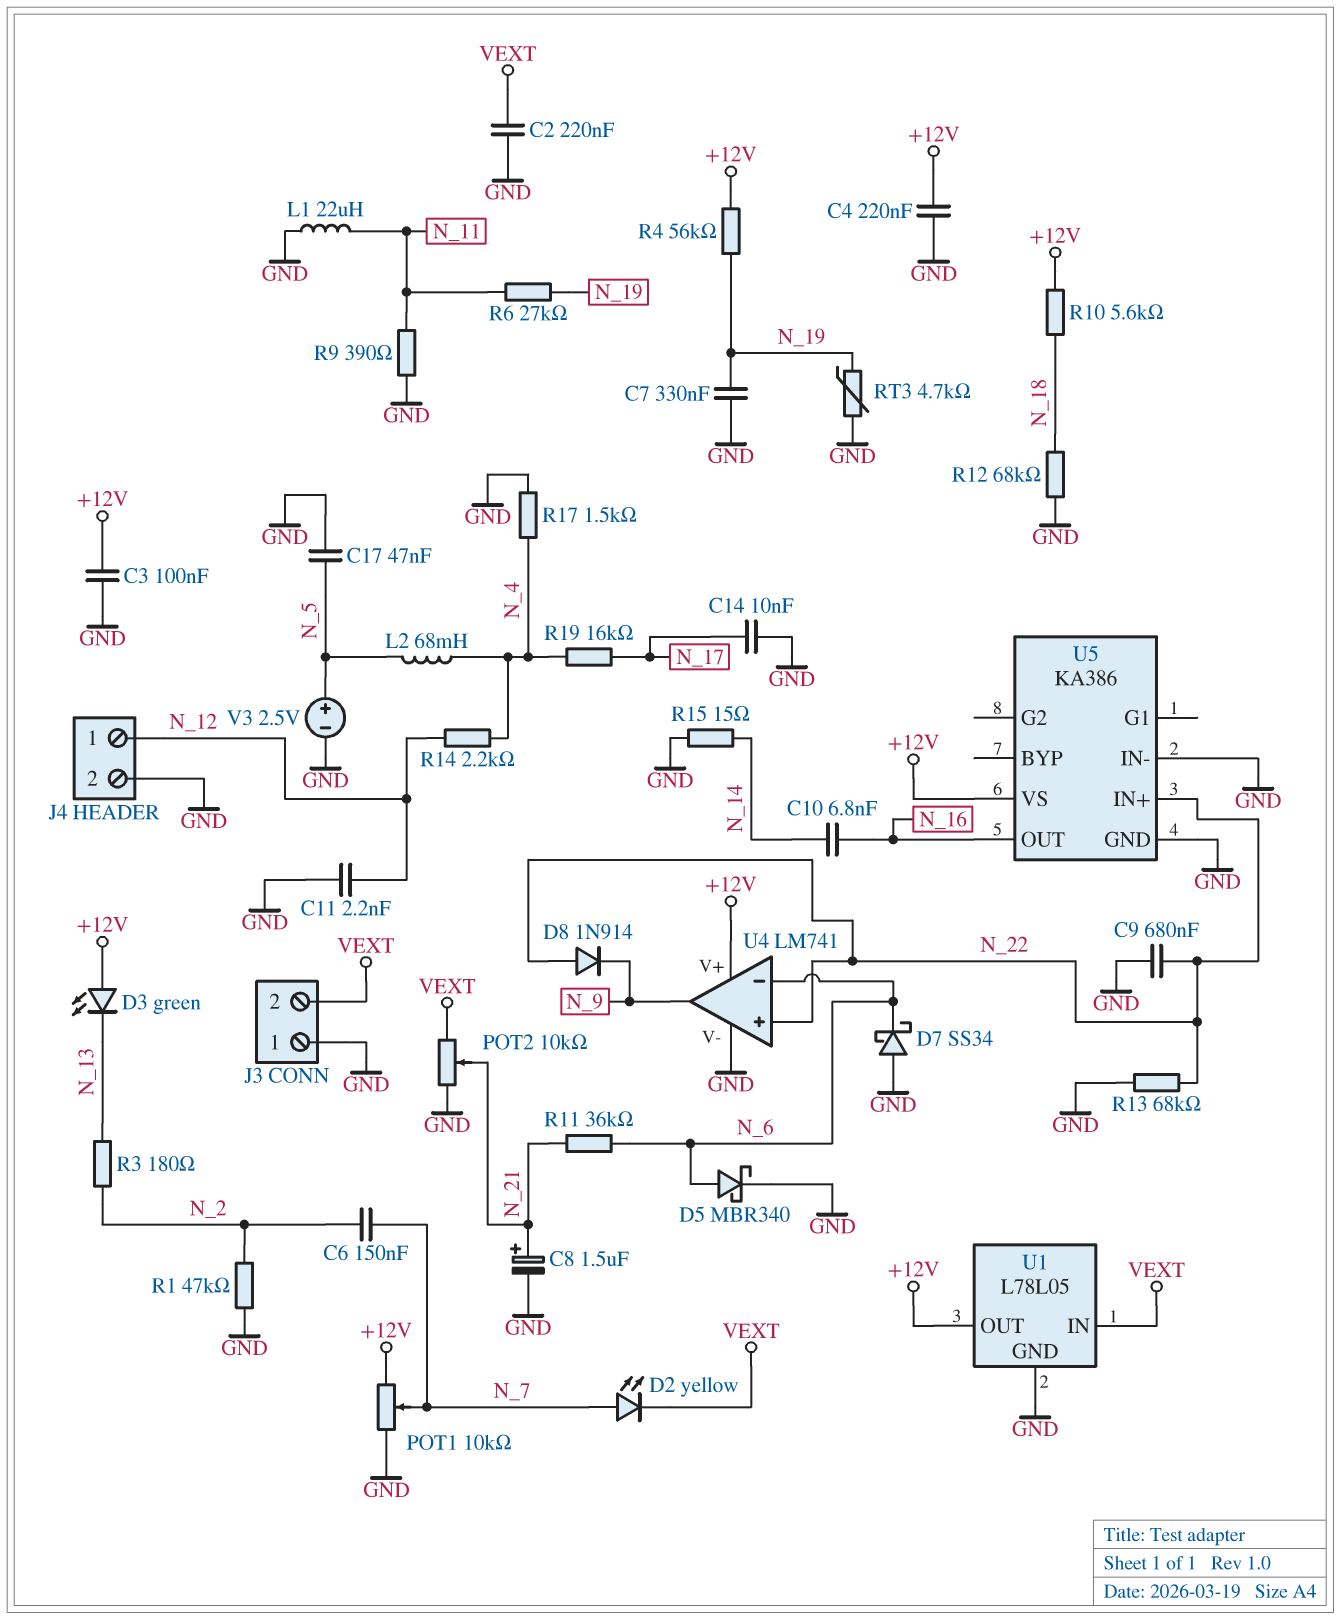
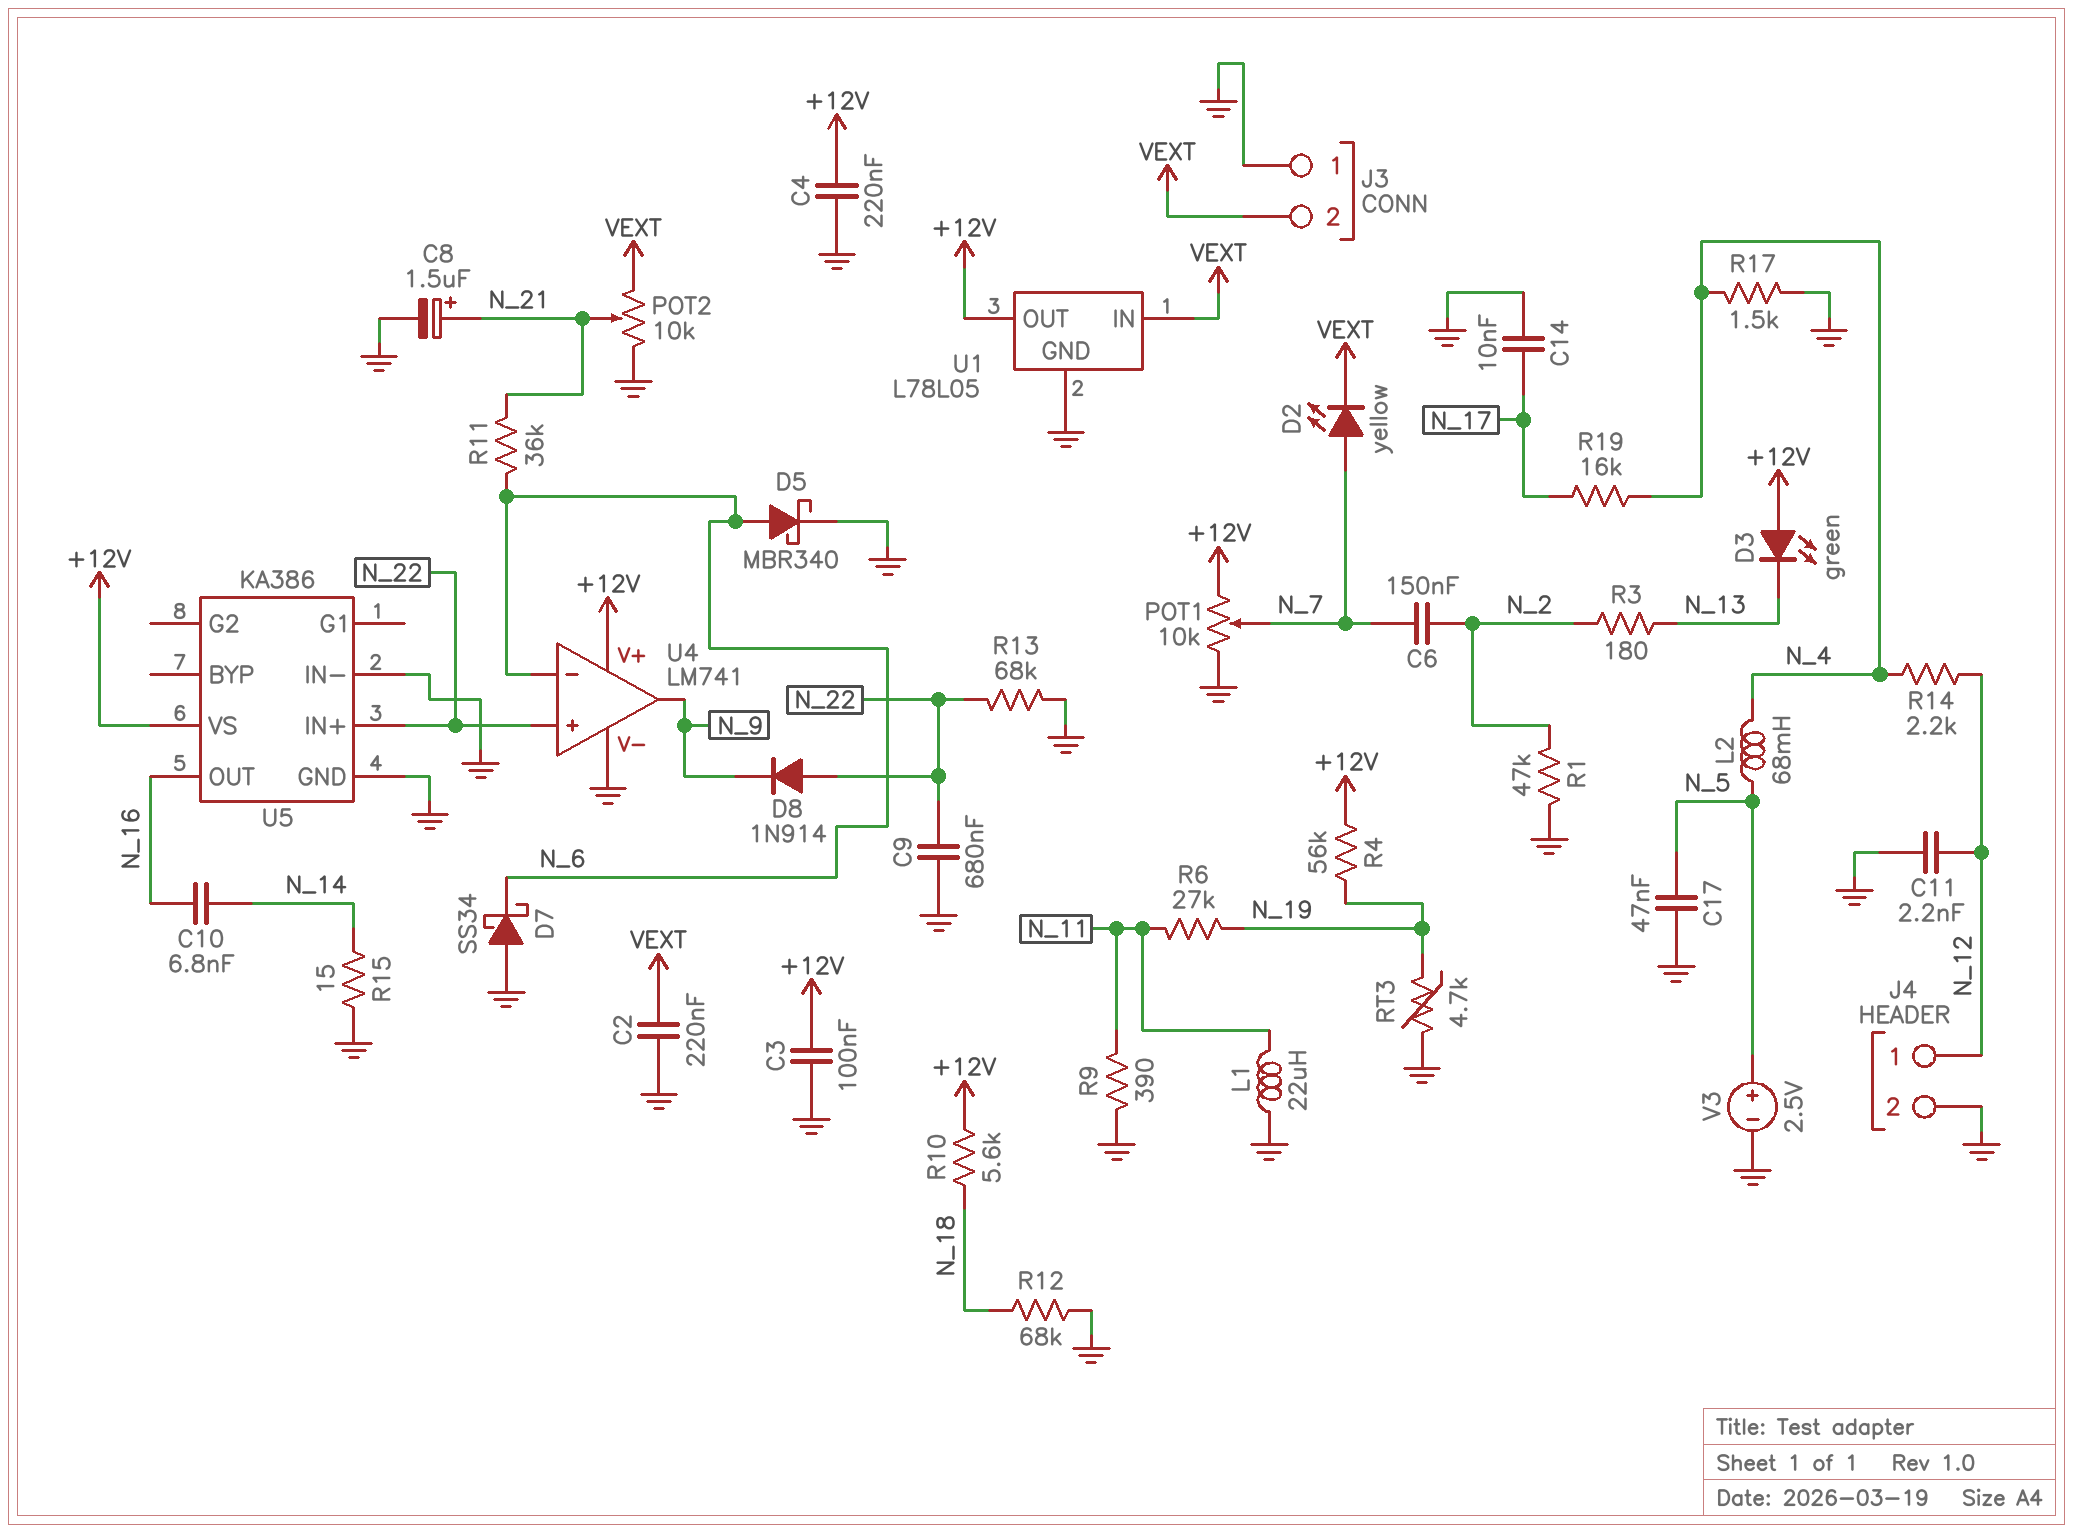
C7: 330nF (GND, N_19) -> none

